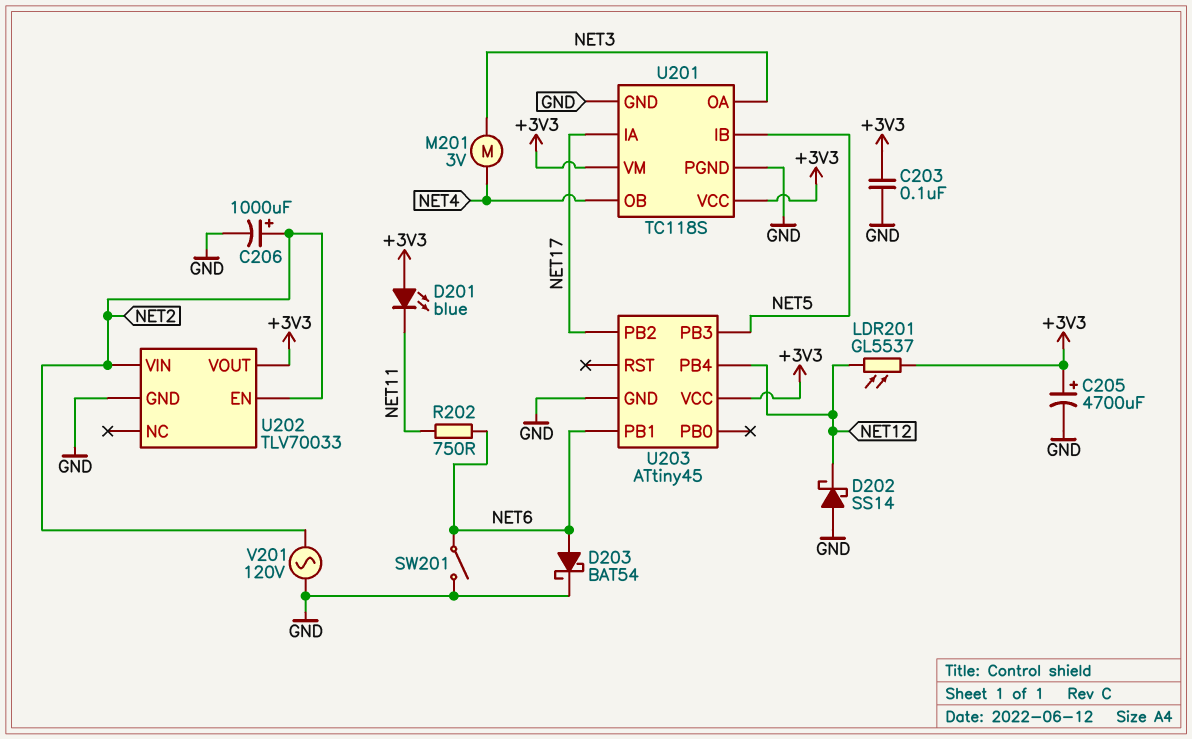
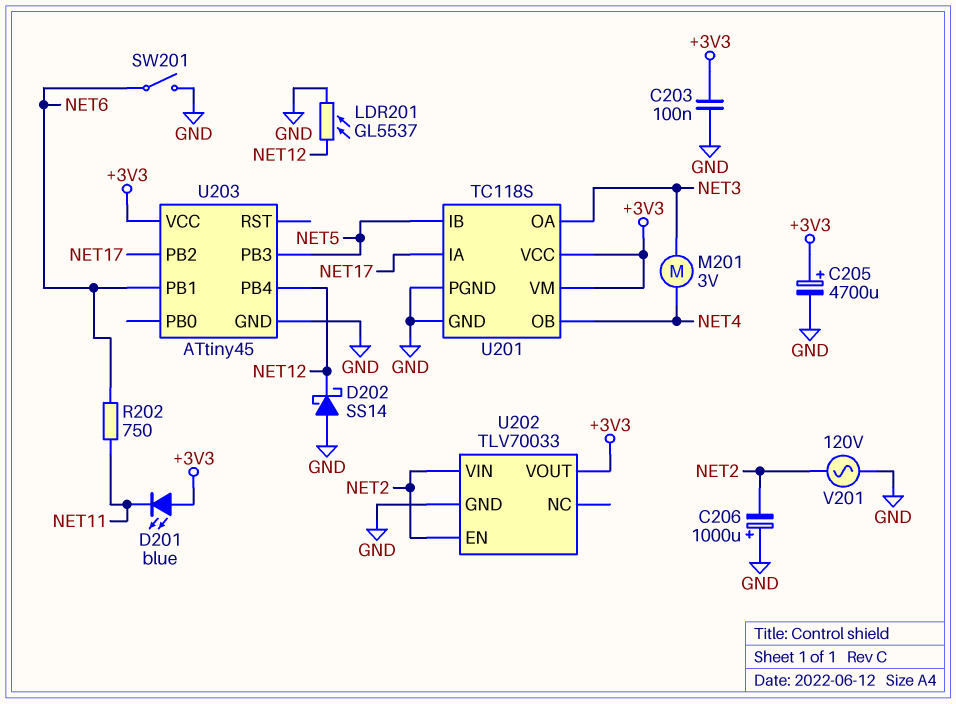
C206: 1000uF (plus NET2, minus GND) -> 1000uF (plus GND, minus NET2)
D203: schottky BAT54 (A NET6, K GND) -> none
LDR201: GL5537 (+3V3, NET12) -> GL5537 (GND, NET12)

